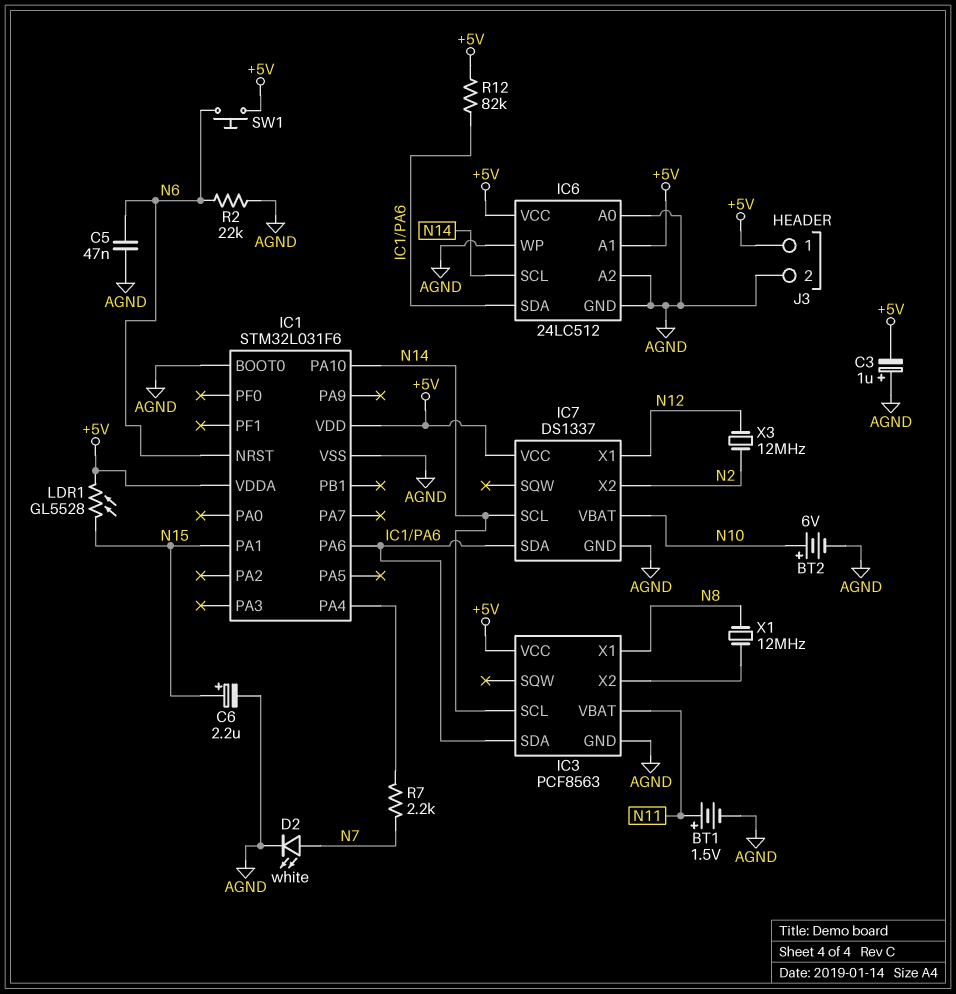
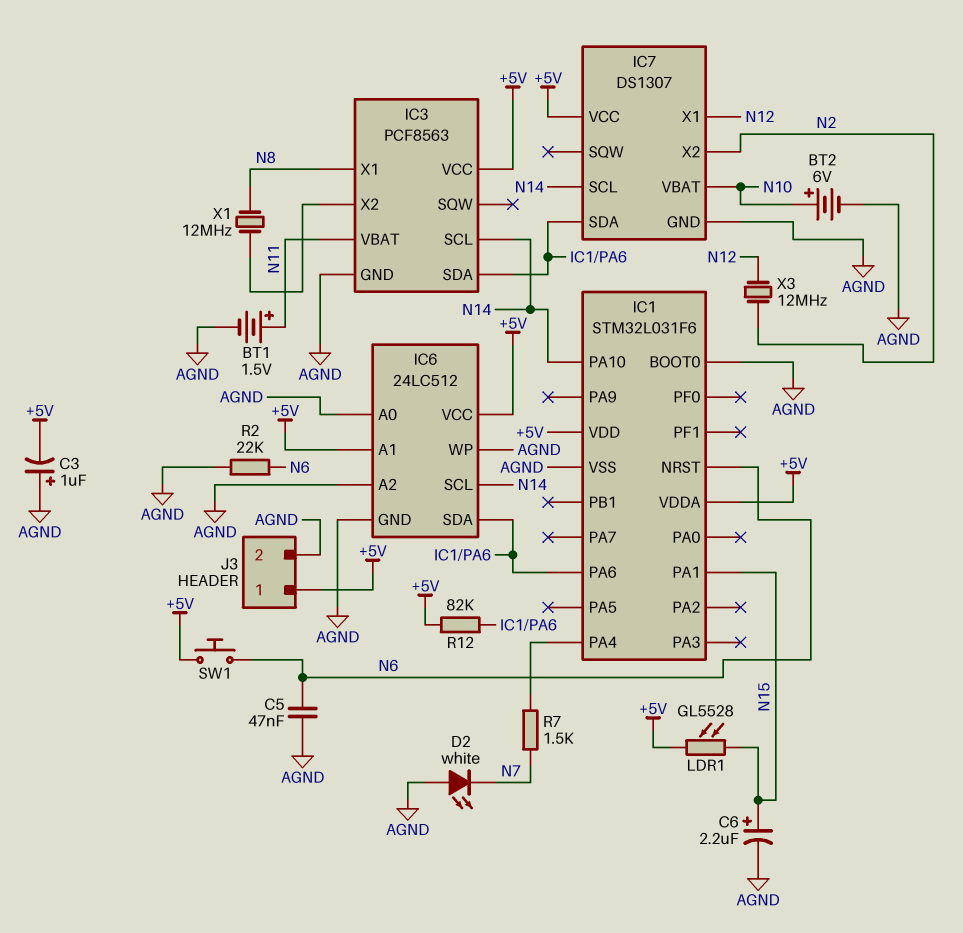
D2: LED white (A N7, K AGND) -> LED white (A AGND, K N7)
IC7: DS1337 -> DS1307
R7: 2.2k (IC1/PA4, N7) -> 1.5k (IC1/PA4, N7)

